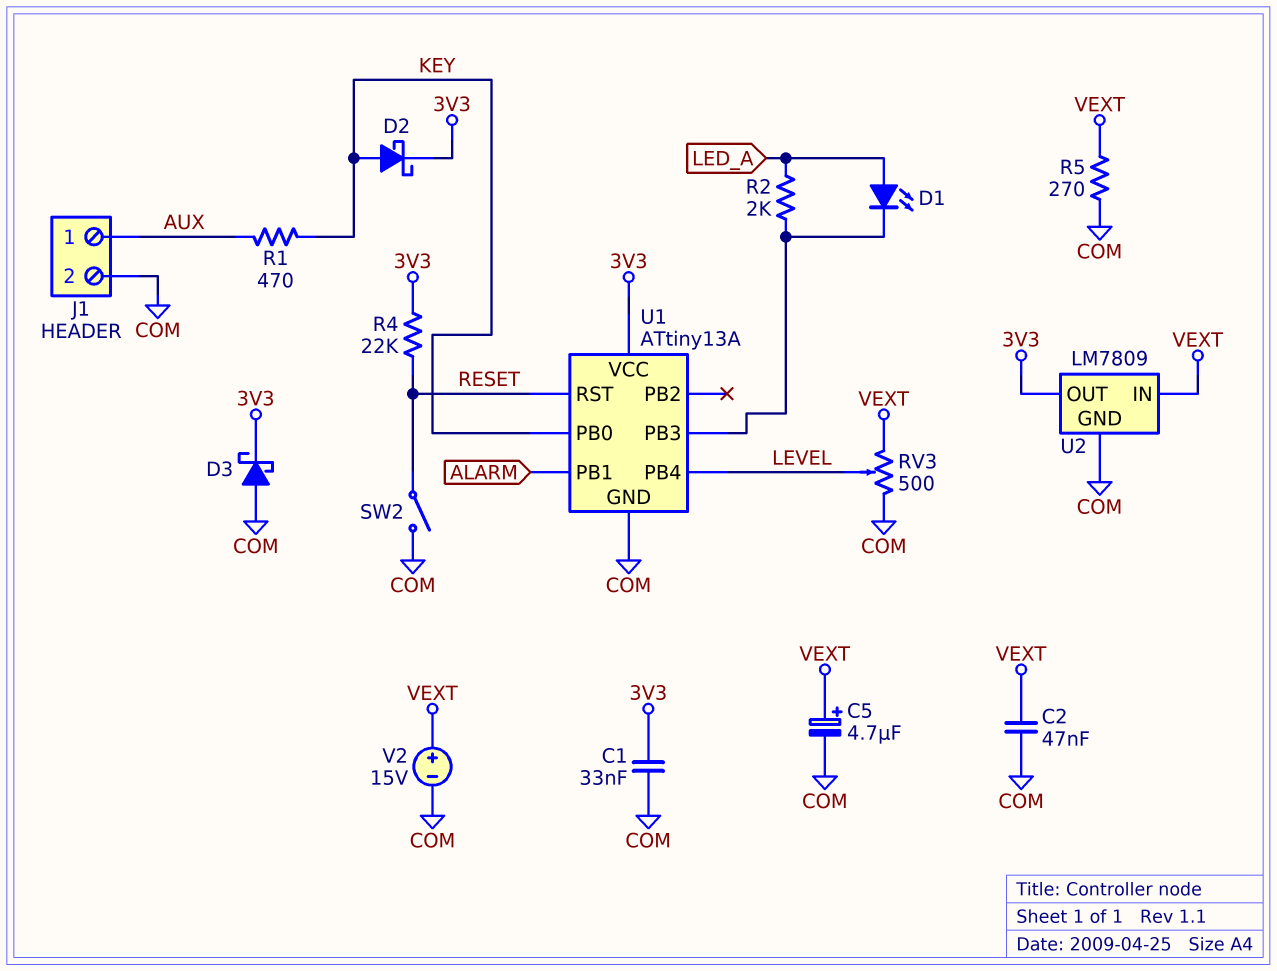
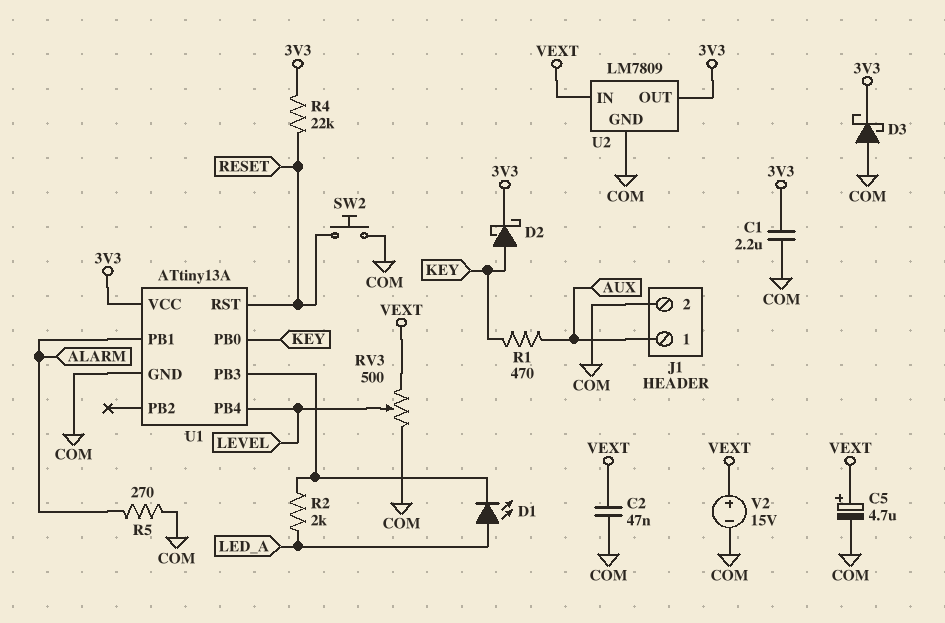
C1: 33nF (3V3, COM) -> 2.2uF (3V3, COM)
R5: 270 (COM, VEXT) -> 270 (ALARM, COM)
SW2: switch (COM, RESET) -> button (COM, RESET)

